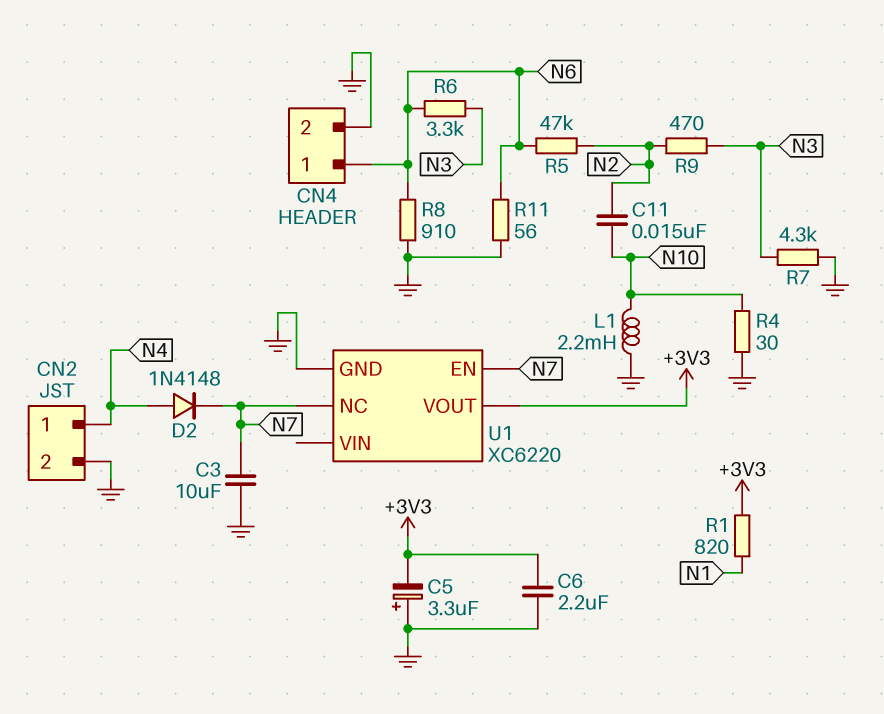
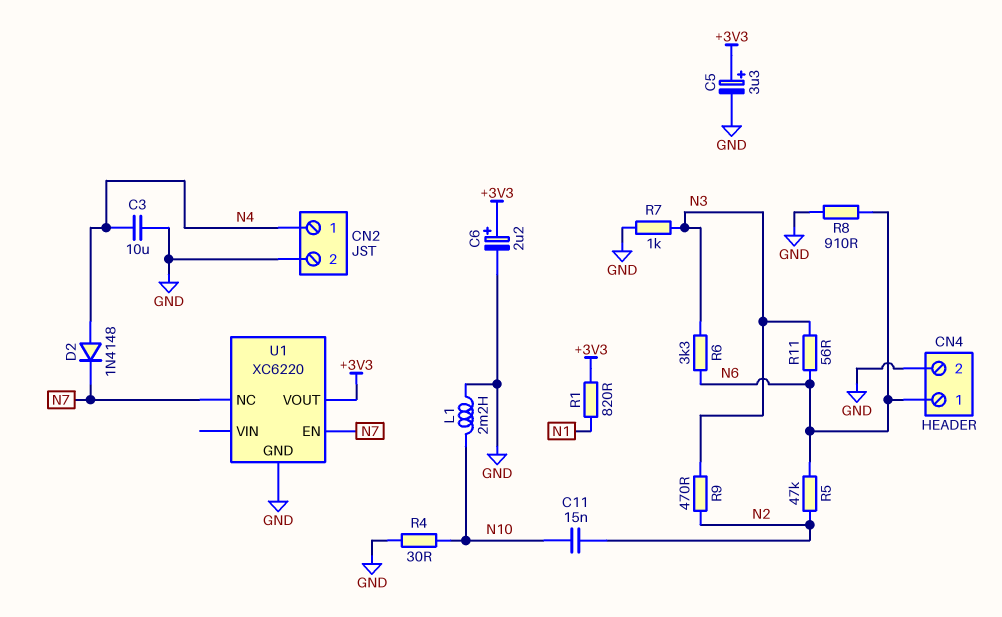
C3: 10uF (GND, N7) -> 10uF (GND, N4)
C5: 3.3uF (plus GND, minus +3V3) -> 3.3uF (plus +3V3, minus GND)
C6: 2.2uF (+3V3, GND) -> 2.2uF (plus +3V3, minus GND)
R7: 4.3k (GND, N3) -> 1k (GND, N3)
R11: 56 (GND, N6) -> 56 (N3, N6)

